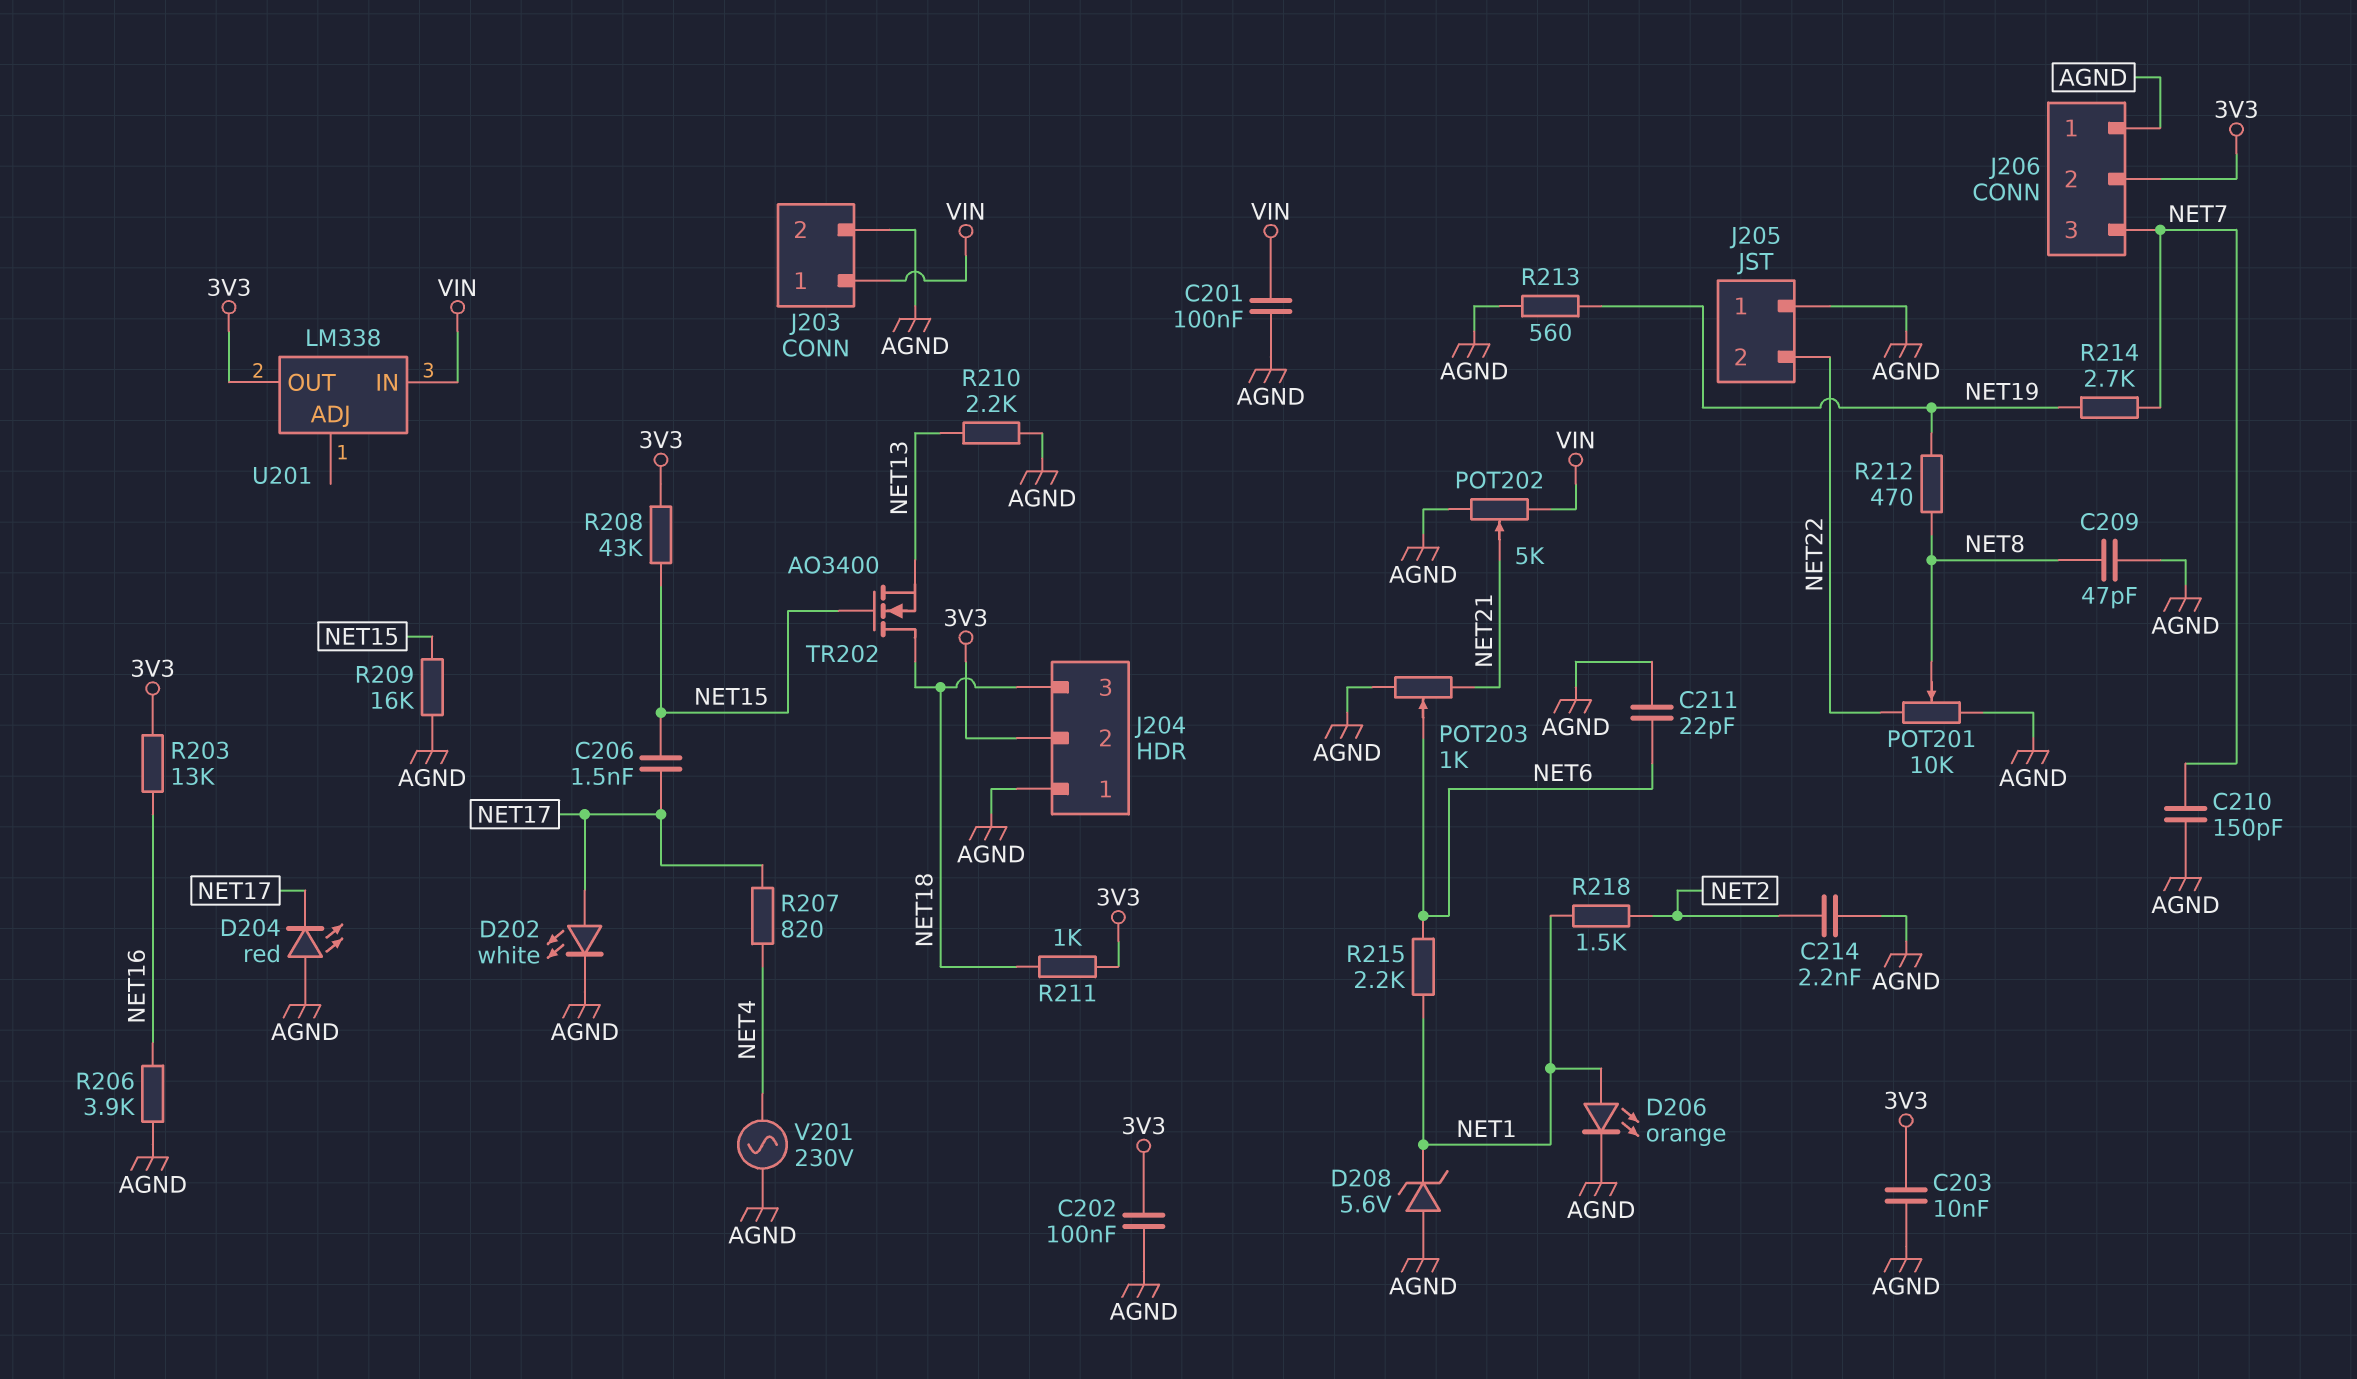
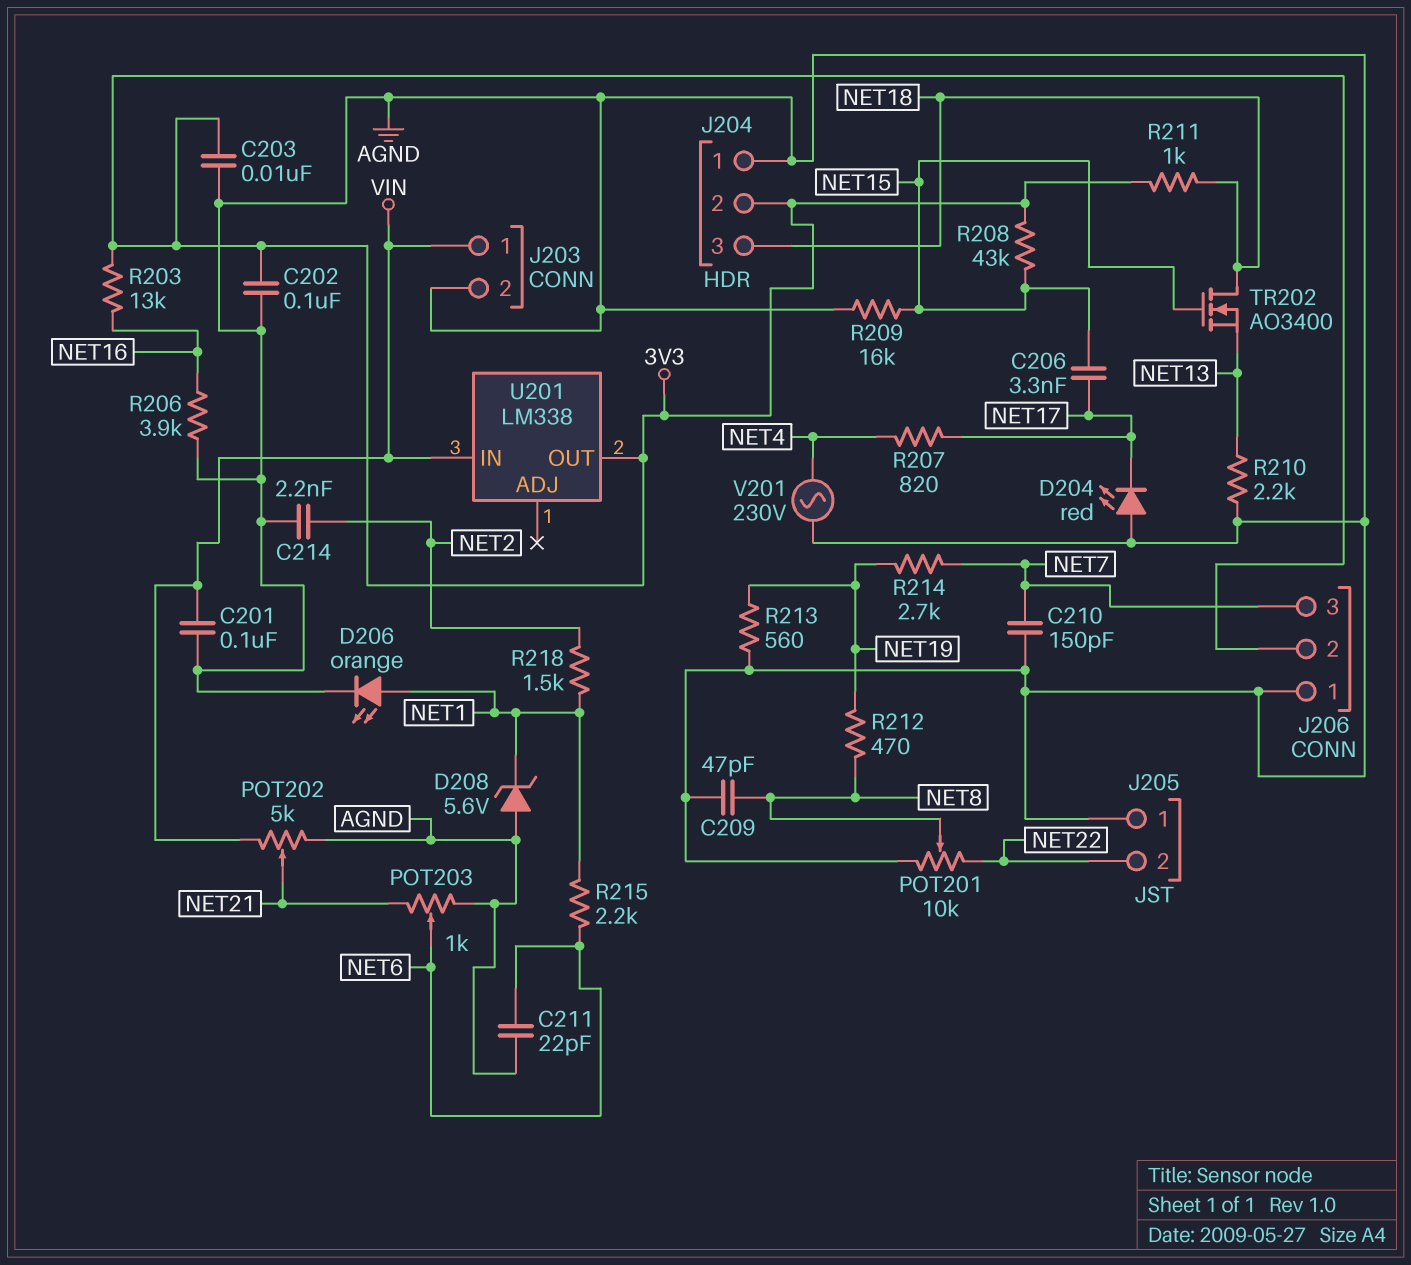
C206: 1.5nF (NET15, NET17) -> 3.3nF (NET15, NET17)
D202: LED white (A NET17, K AGND) -> none

